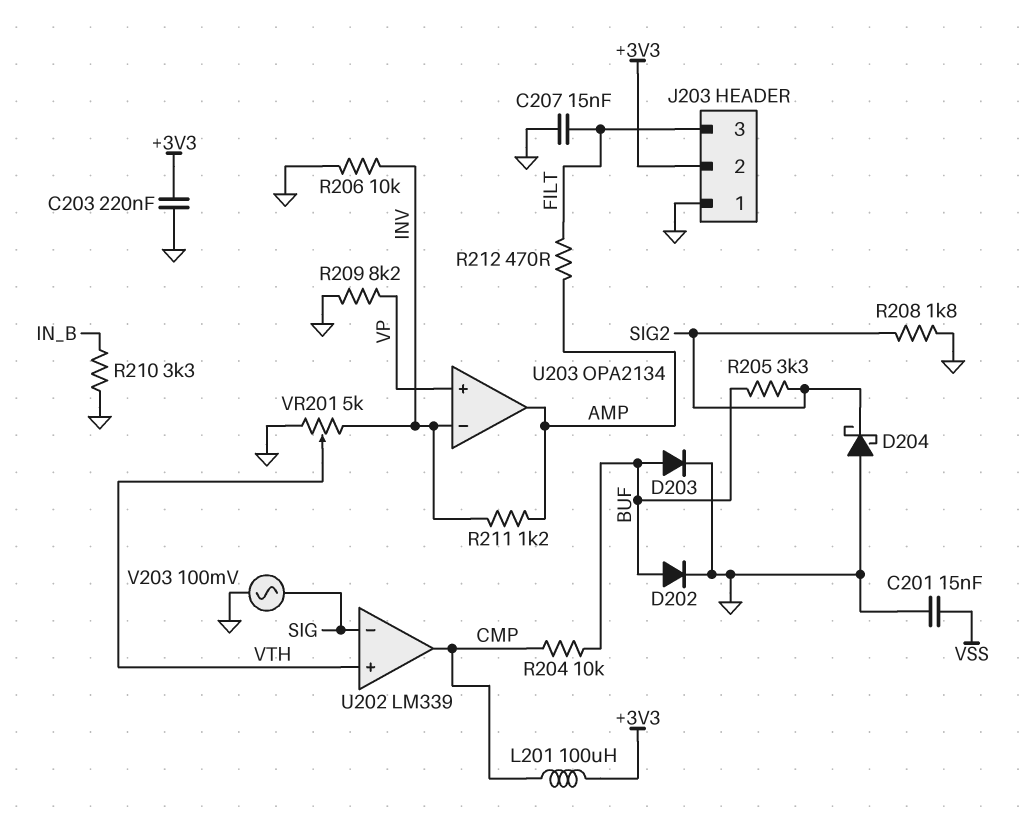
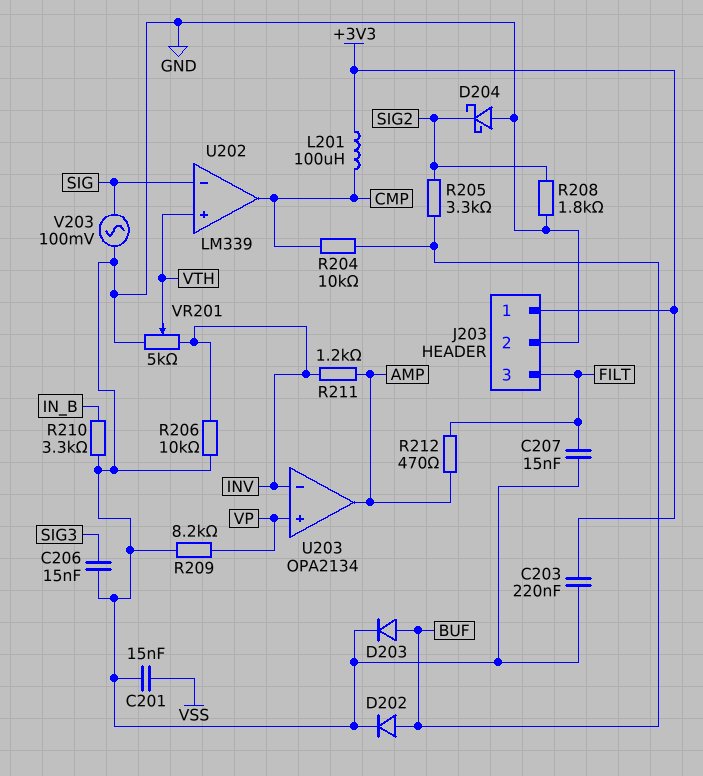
C206: none -> 15nF (GND, SIG3)
J203 pin 1: GND -> +3V3
J203 pin 2: +3V3 -> GND

